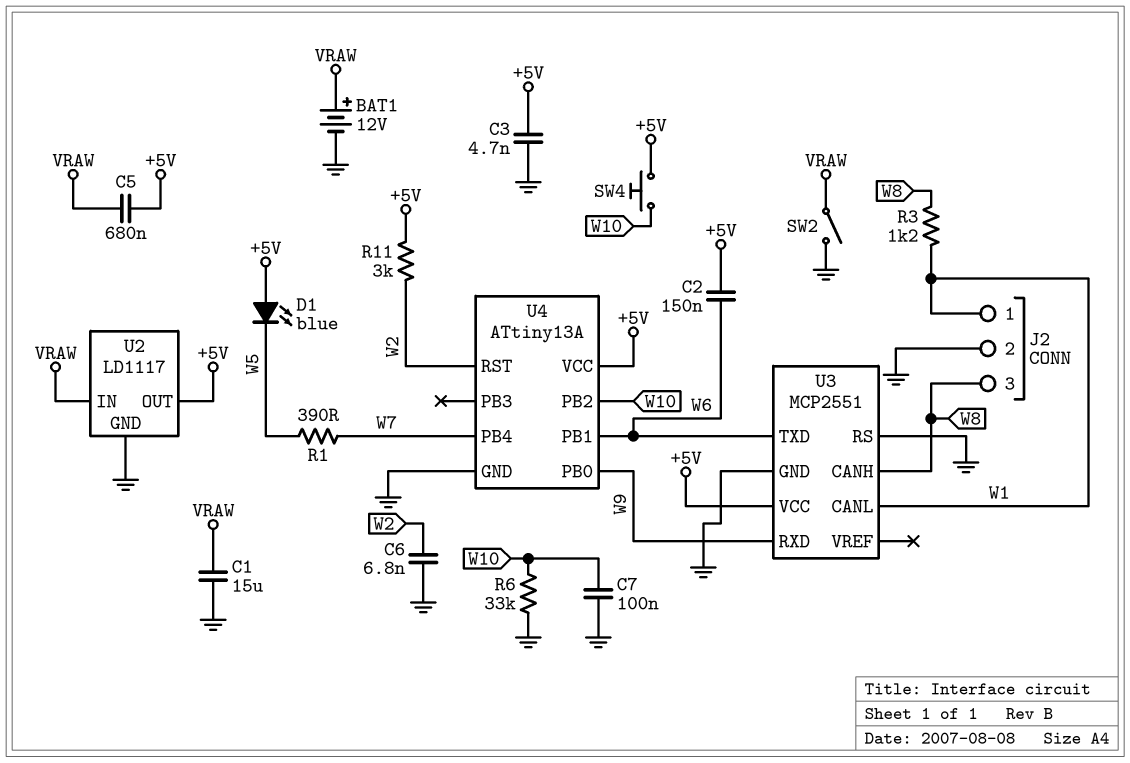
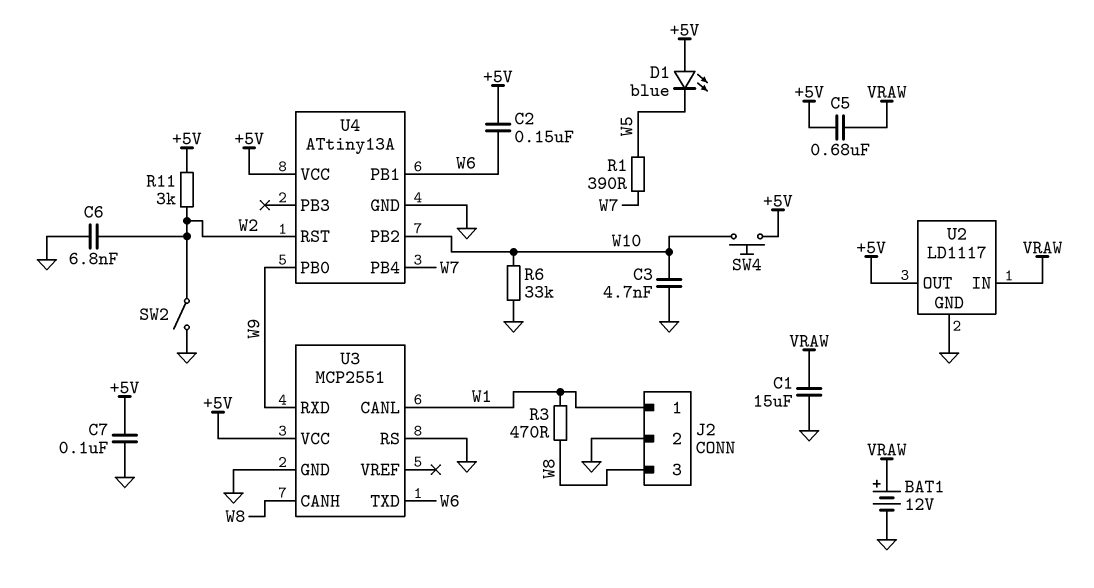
C3: 4.7nF (+5V, GND) -> 4.7nF (GND, W10)
C7: 100nF (GND, W10) -> 100nF (+5V, GND)
R3: 1.2k (W1, W8) -> 470 (W1, W8)
SW2: switch (GND, VRAW) -> switch (GND, W2)

